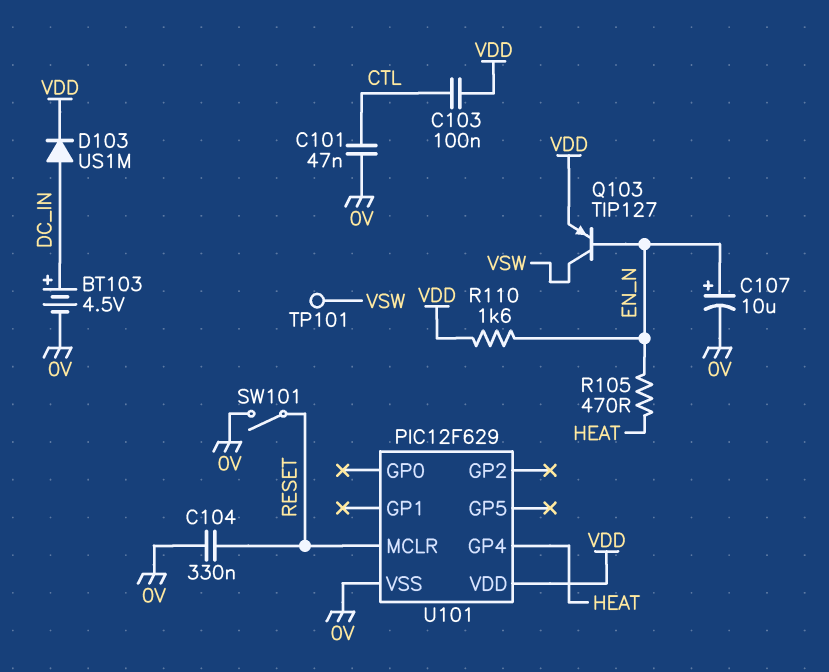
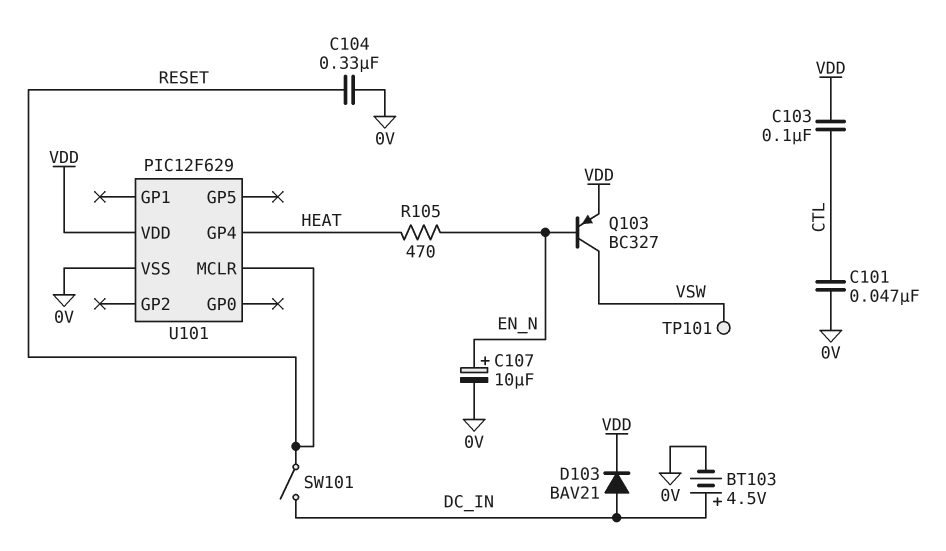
D103: diode US1M (A DC_IN, K VDD) -> diode BAV21 (A DC_IN, K VDD)
Q103: PNP TIP127 (B EN_N, C VSW, E VDD) -> PNP BC327 (B EN_N, C VSW, E VDD)
R110: 1.6k (EN_N, VDD) -> none
SW101: switch (0V, RESET) -> switch (DC_IN, RESET)

